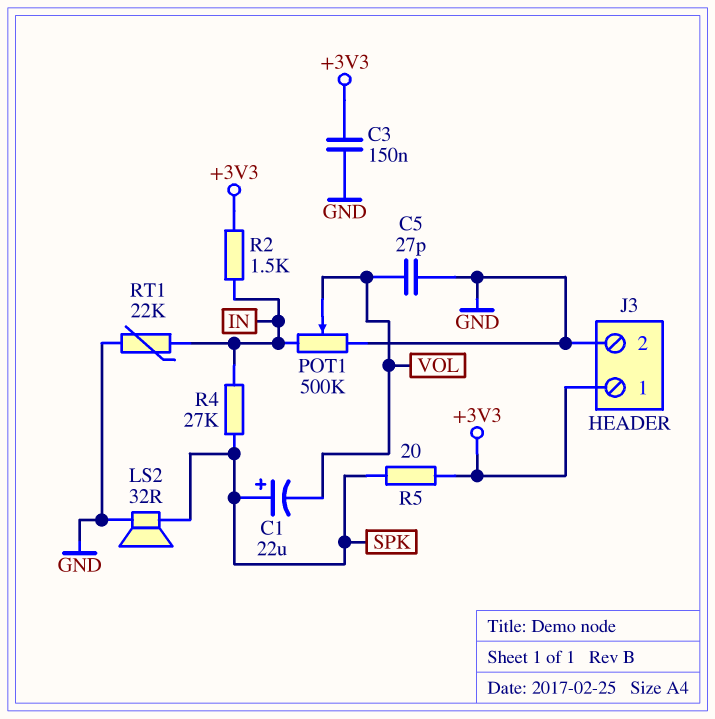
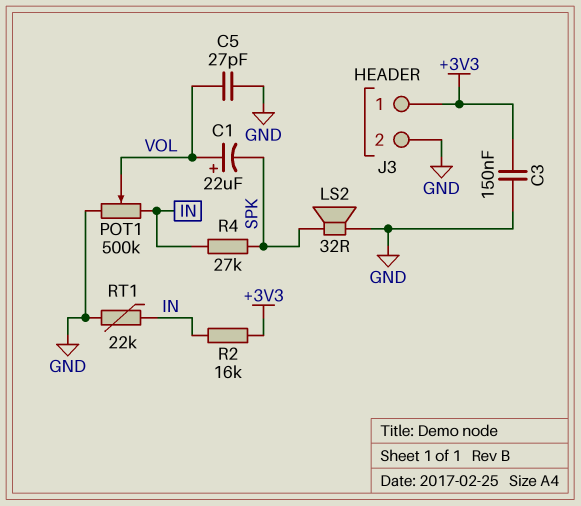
C1: 22uF (plus SPK, minus VOL) -> 22uF (plus VOL, minus SPK)
R2: 1.5k (+3V3, IN) -> 16k (+3V3, IN)
R5: 20 (+3V3, SPK) -> none

